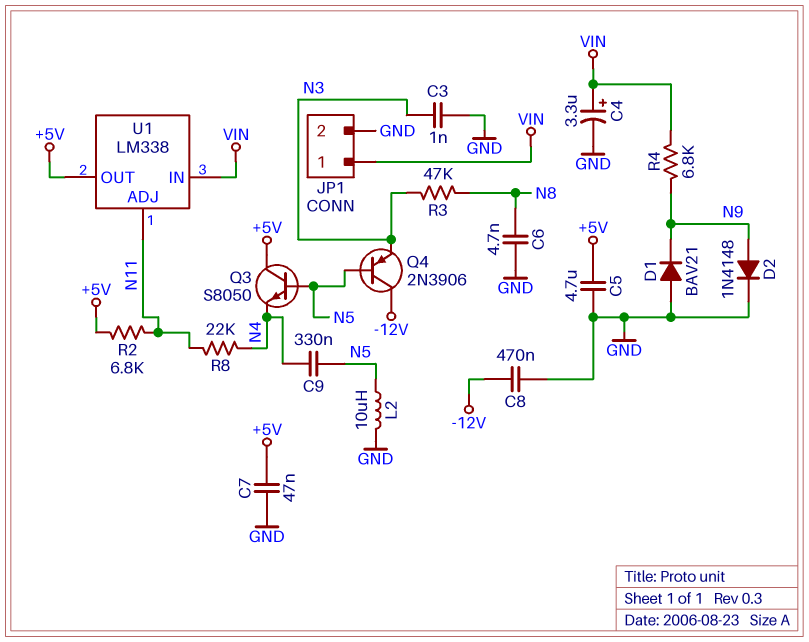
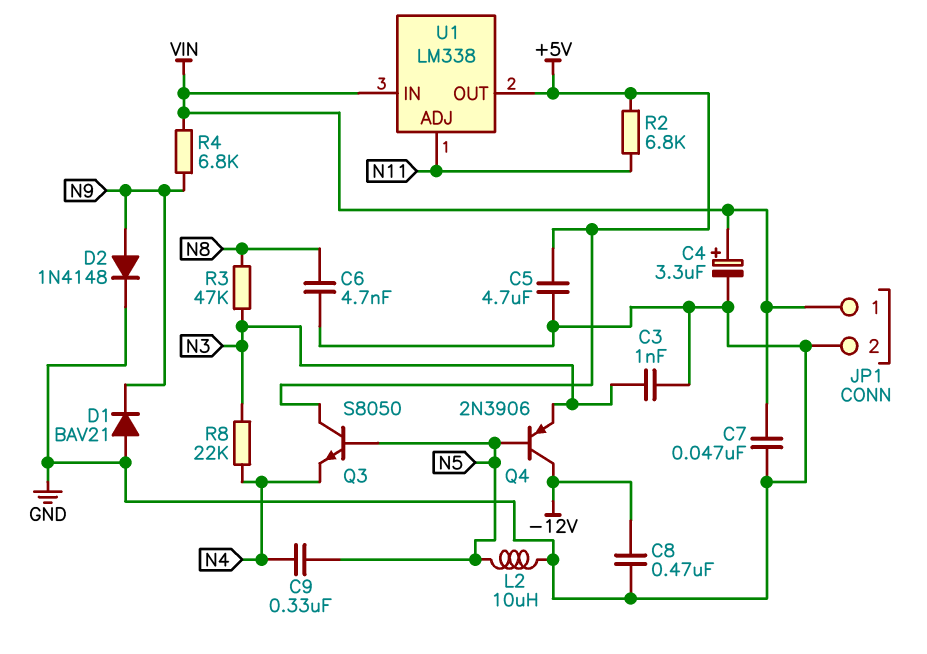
C7: 47nF (+5V, GND) -> 47nF (GND, VIN)
R8: 22k (N4, N11) -> 22k (N3, N4)

